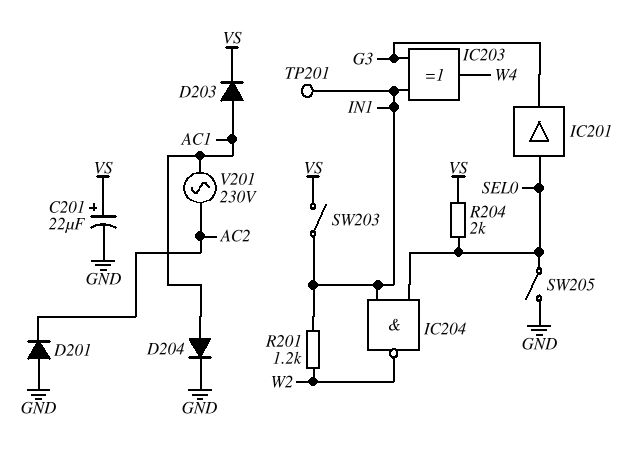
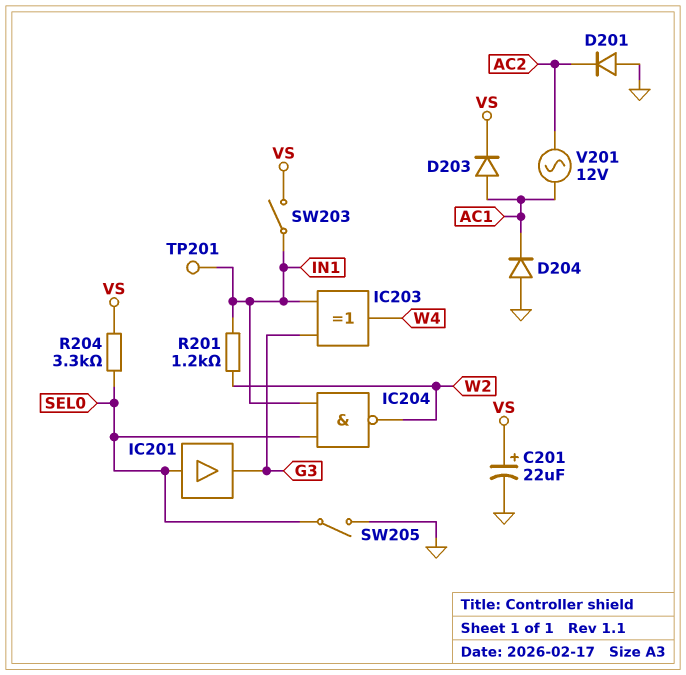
D204: diode (A AC1, K GND) -> diode (A GND, K AC1)
R204: 2k (SEL0, VS) -> 3.3k (SEL0, VS)
V201: AC 230V (AC1, AC2) -> AC 12V (AC1, AC2)

